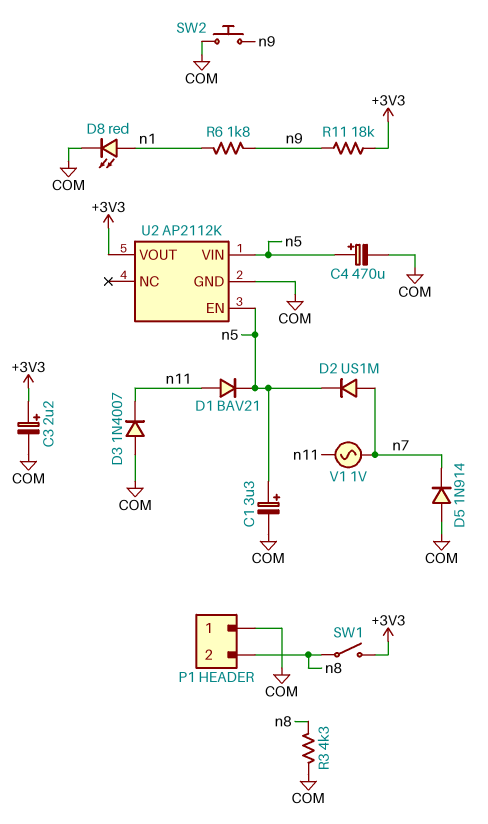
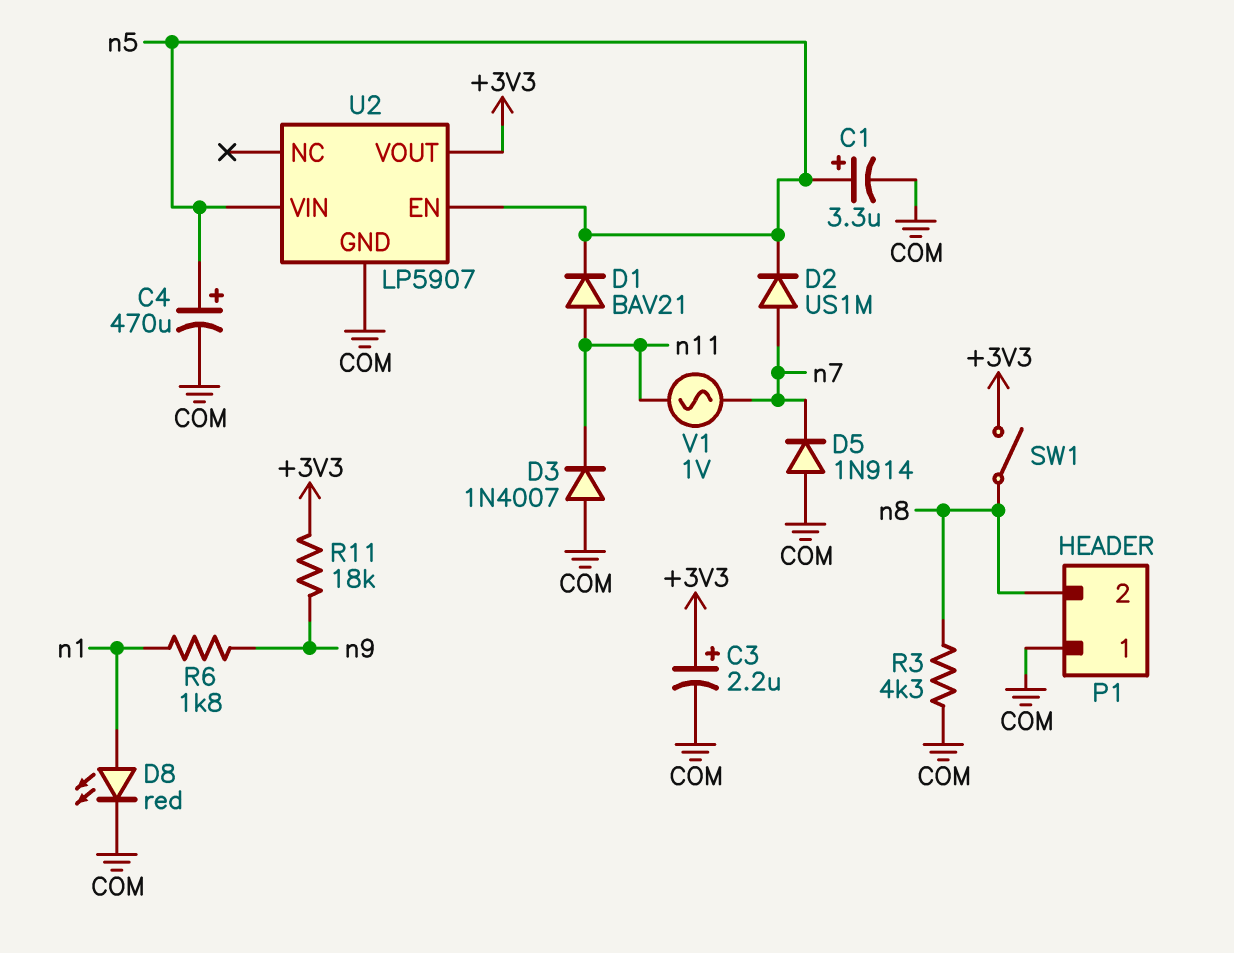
SW2: button (COM, n9) -> none
U2: AP2112K -> LP5907

